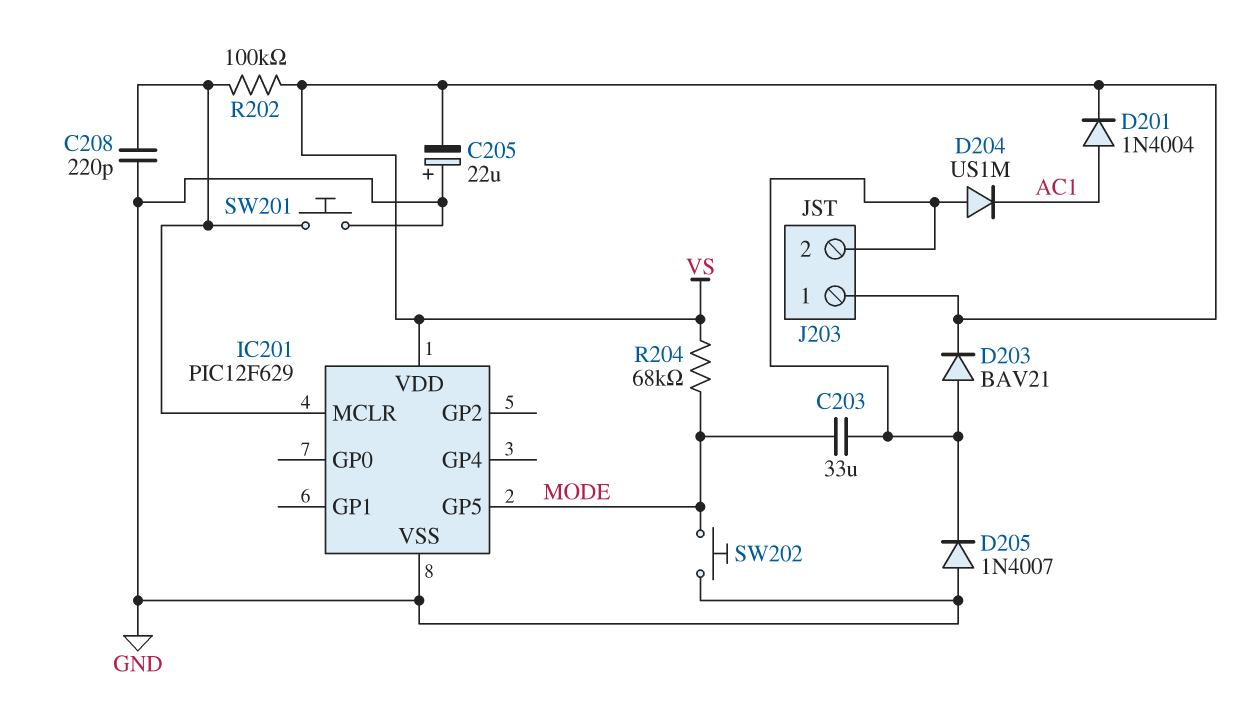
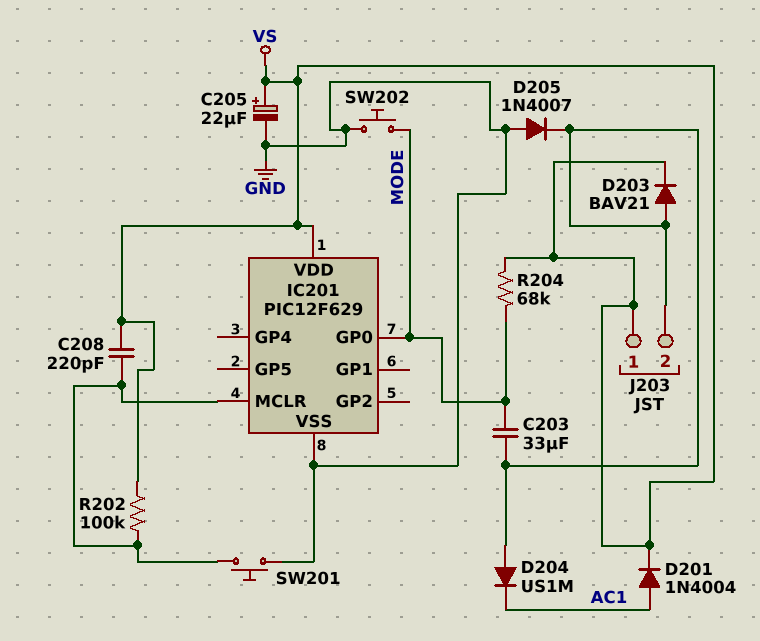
C205: 22uF (plus GND, minus VS) -> 22uF (plus VS, minus GND)
C208: 220pF (GND, IC201/MCLR) -> 220pF (IC201/MCLR, VS)
IC201 pin GP0: none -> MODE
IC201 pin GP5: MODE -> none

